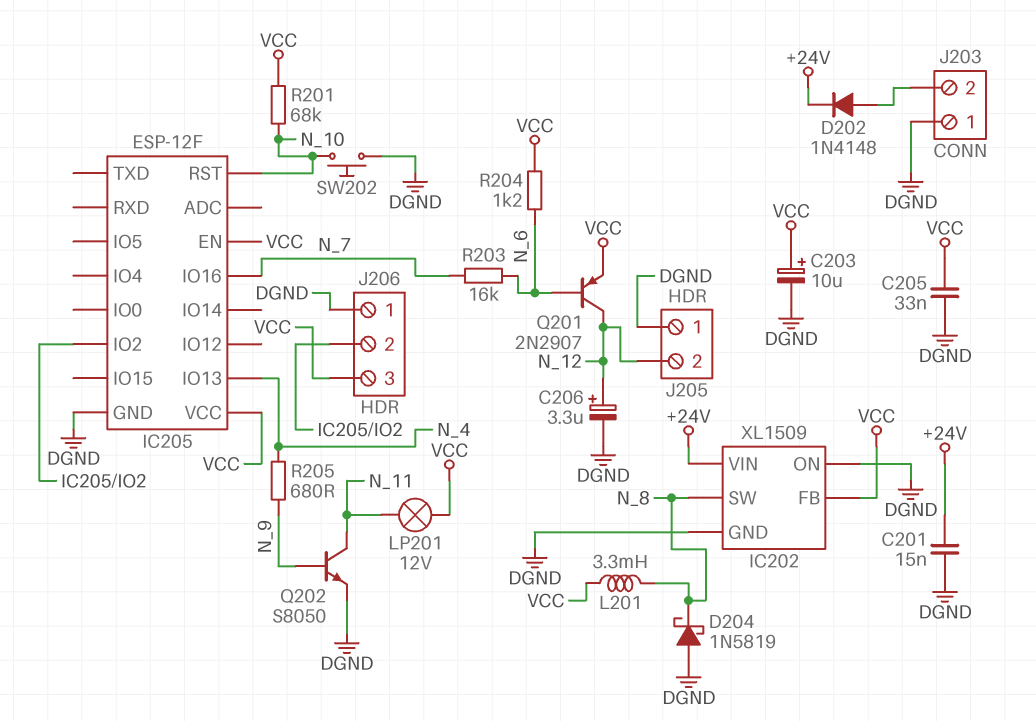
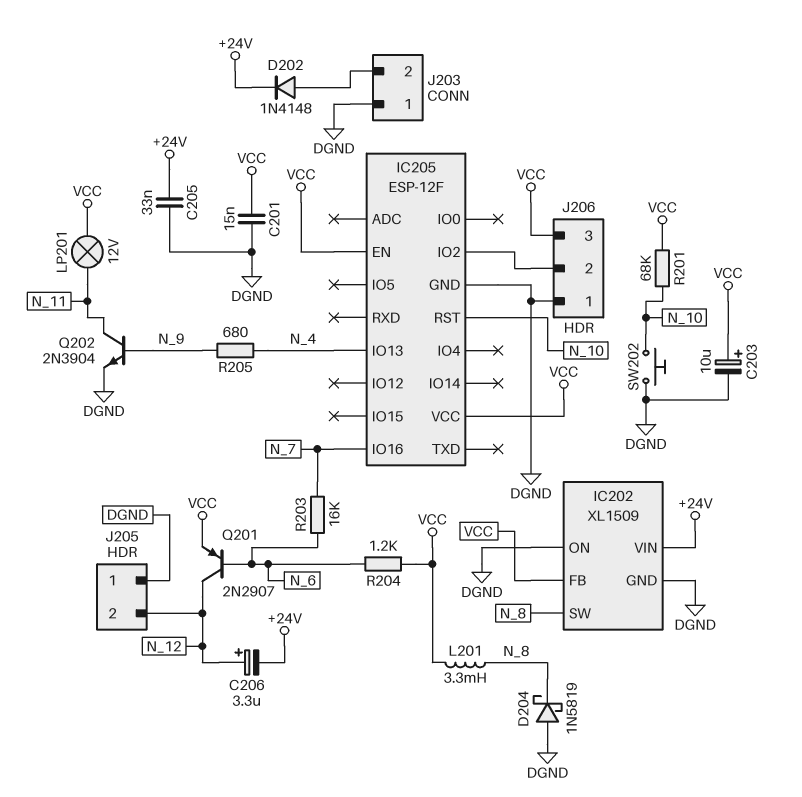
C201: 15nF (+24V, DGND) -> 15nF (DGND, VCC)
C205: 33nF (DGND, VCC) -> 33nF (+24V, DGND)
C206: 3.3uF (plus N_12, minus DGND) -> 3.3uF (plus N_12, minus +24V)
Q202: NPN S8050 (B N_9, C N_11, E DGND) -> NPN 2N3904 (B N_9, C N_11, E DGND)

